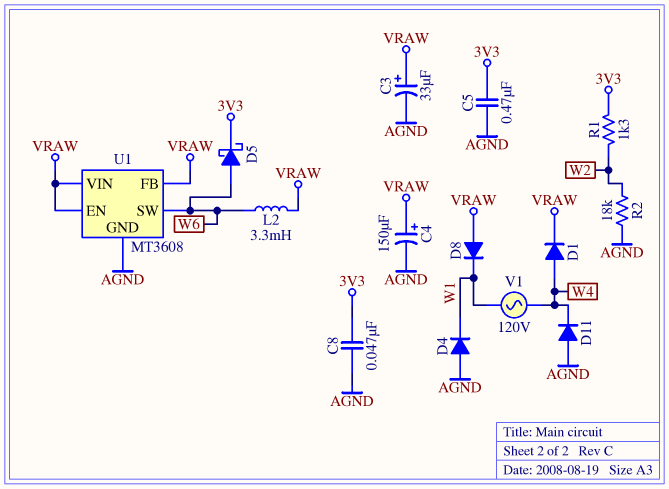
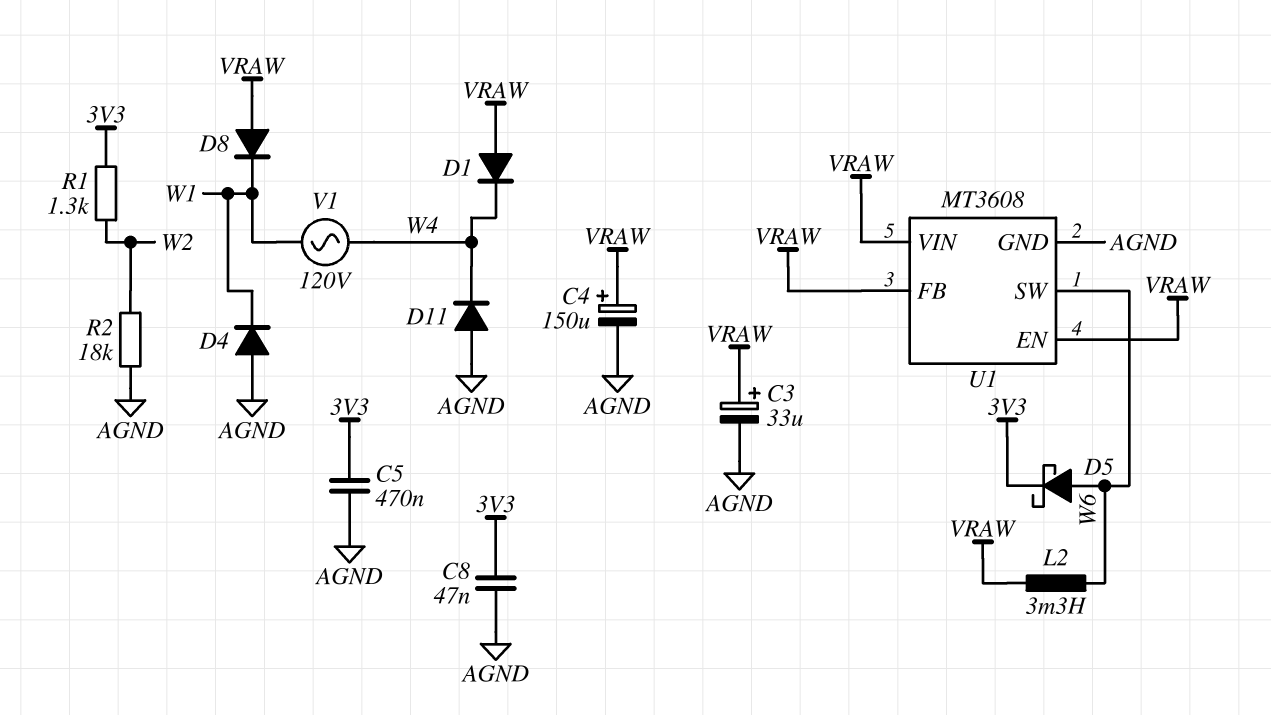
D1: diode (A W4, K VRAW) -> diode (A VRAW, K W4)

